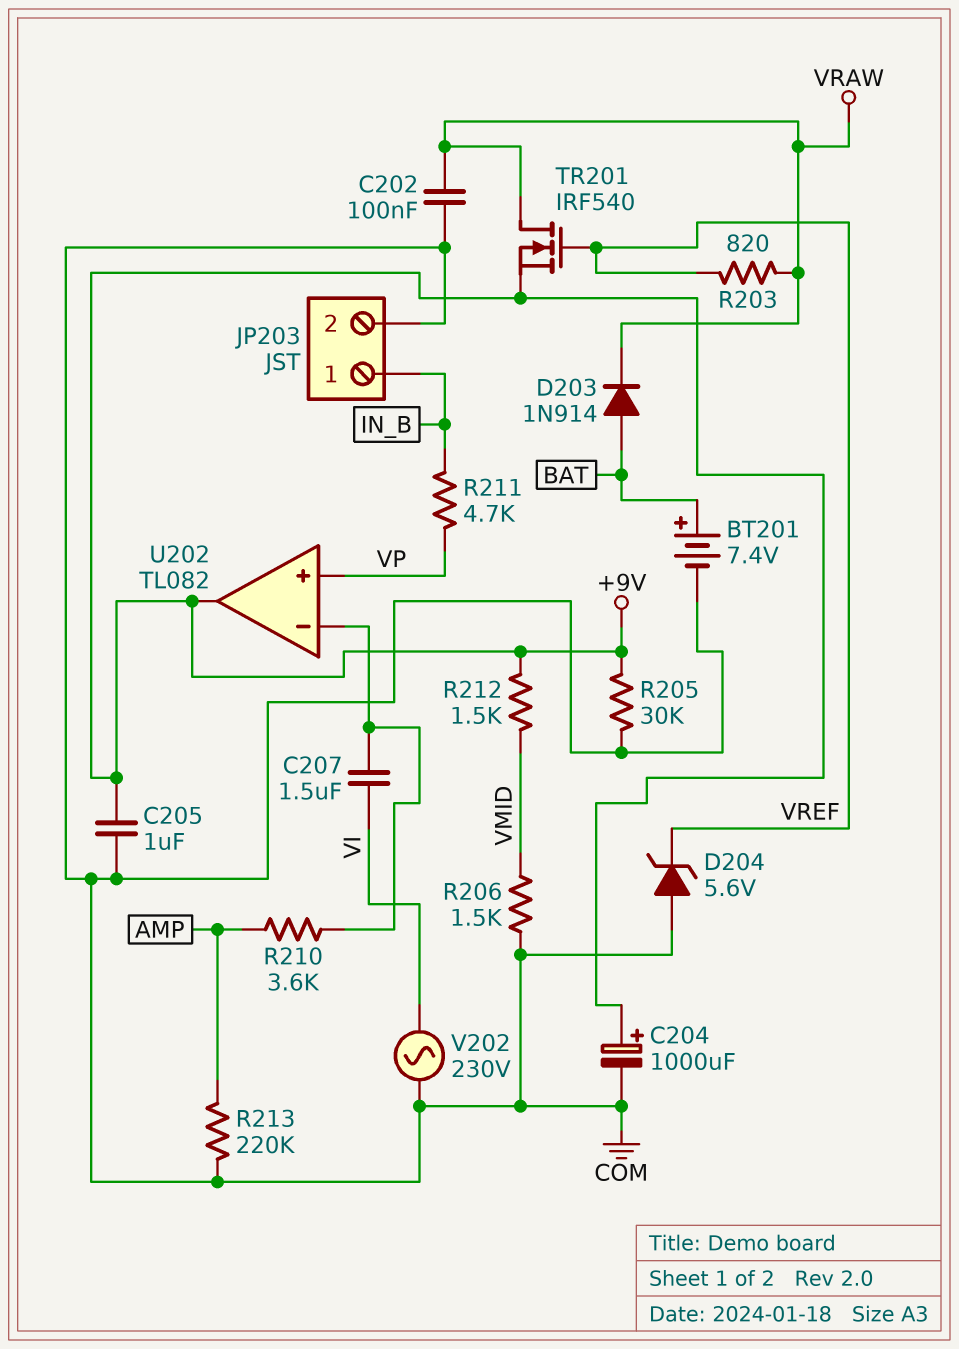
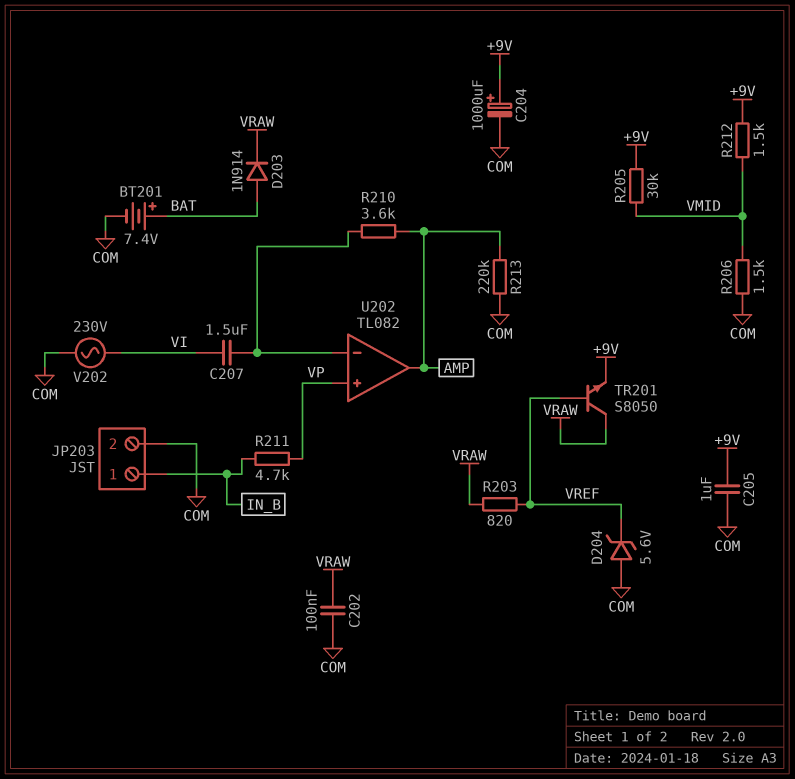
R205: 30k (+9V, COM) -> 30k (+9V, VMID)
TR201: NMOS IRF540 (G VREF, D VRAW, S +9V) -> NPN S8050 (B VREF, C VRAW, E +9V)
U202 pin out: +9V -> AMP

